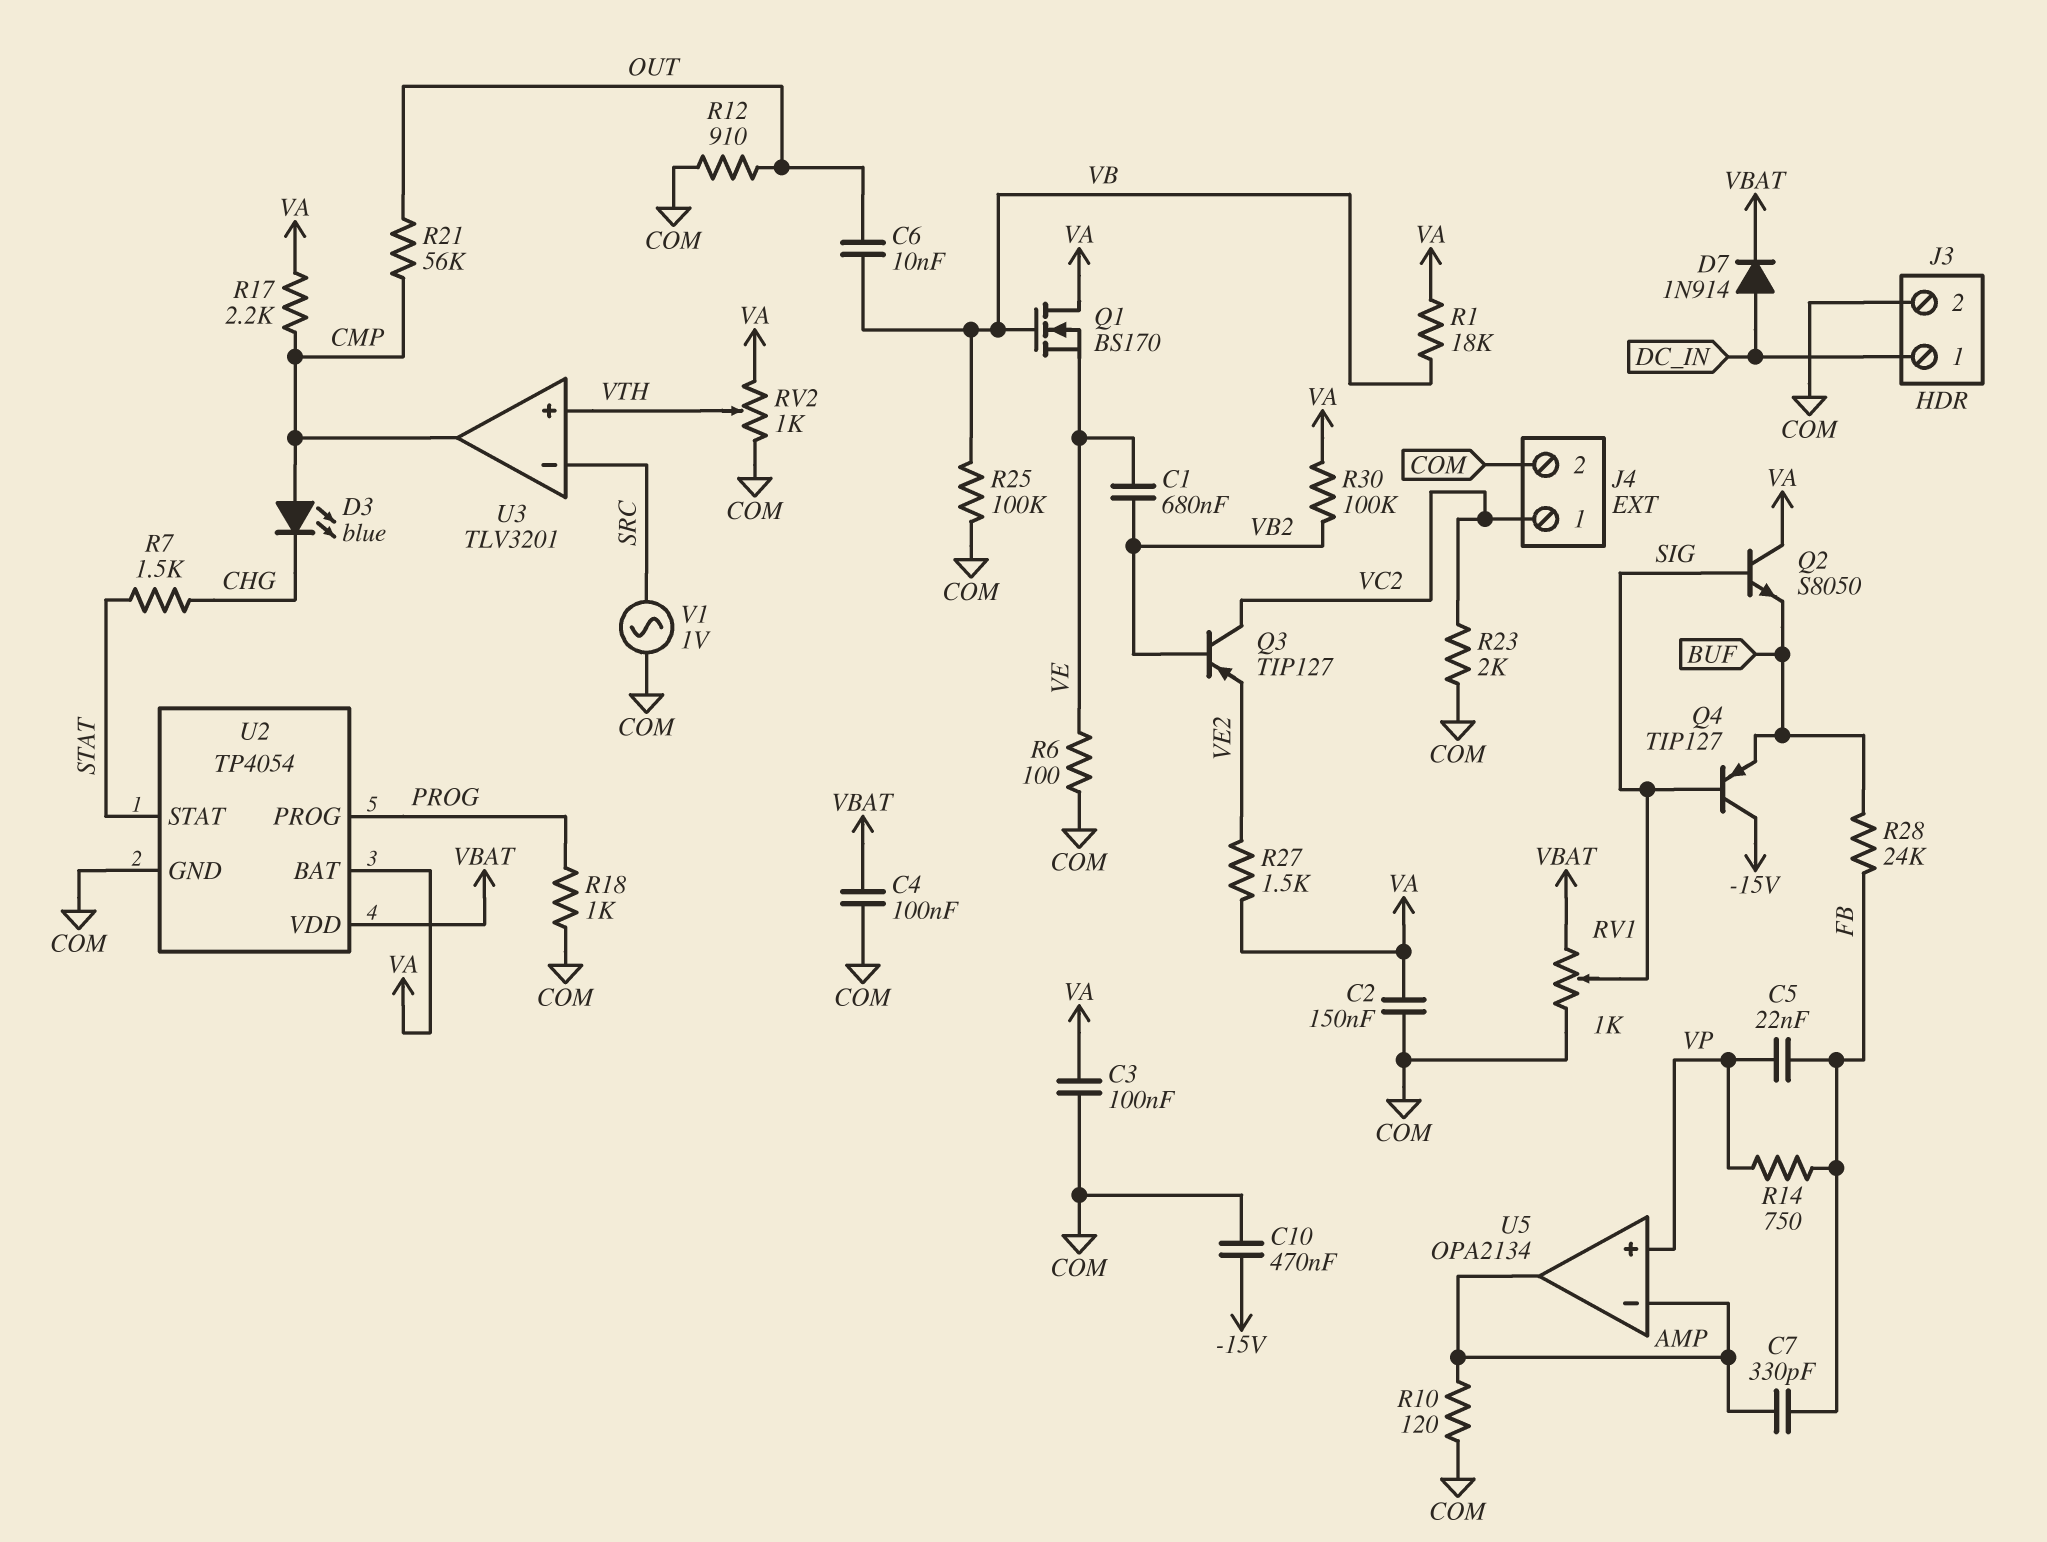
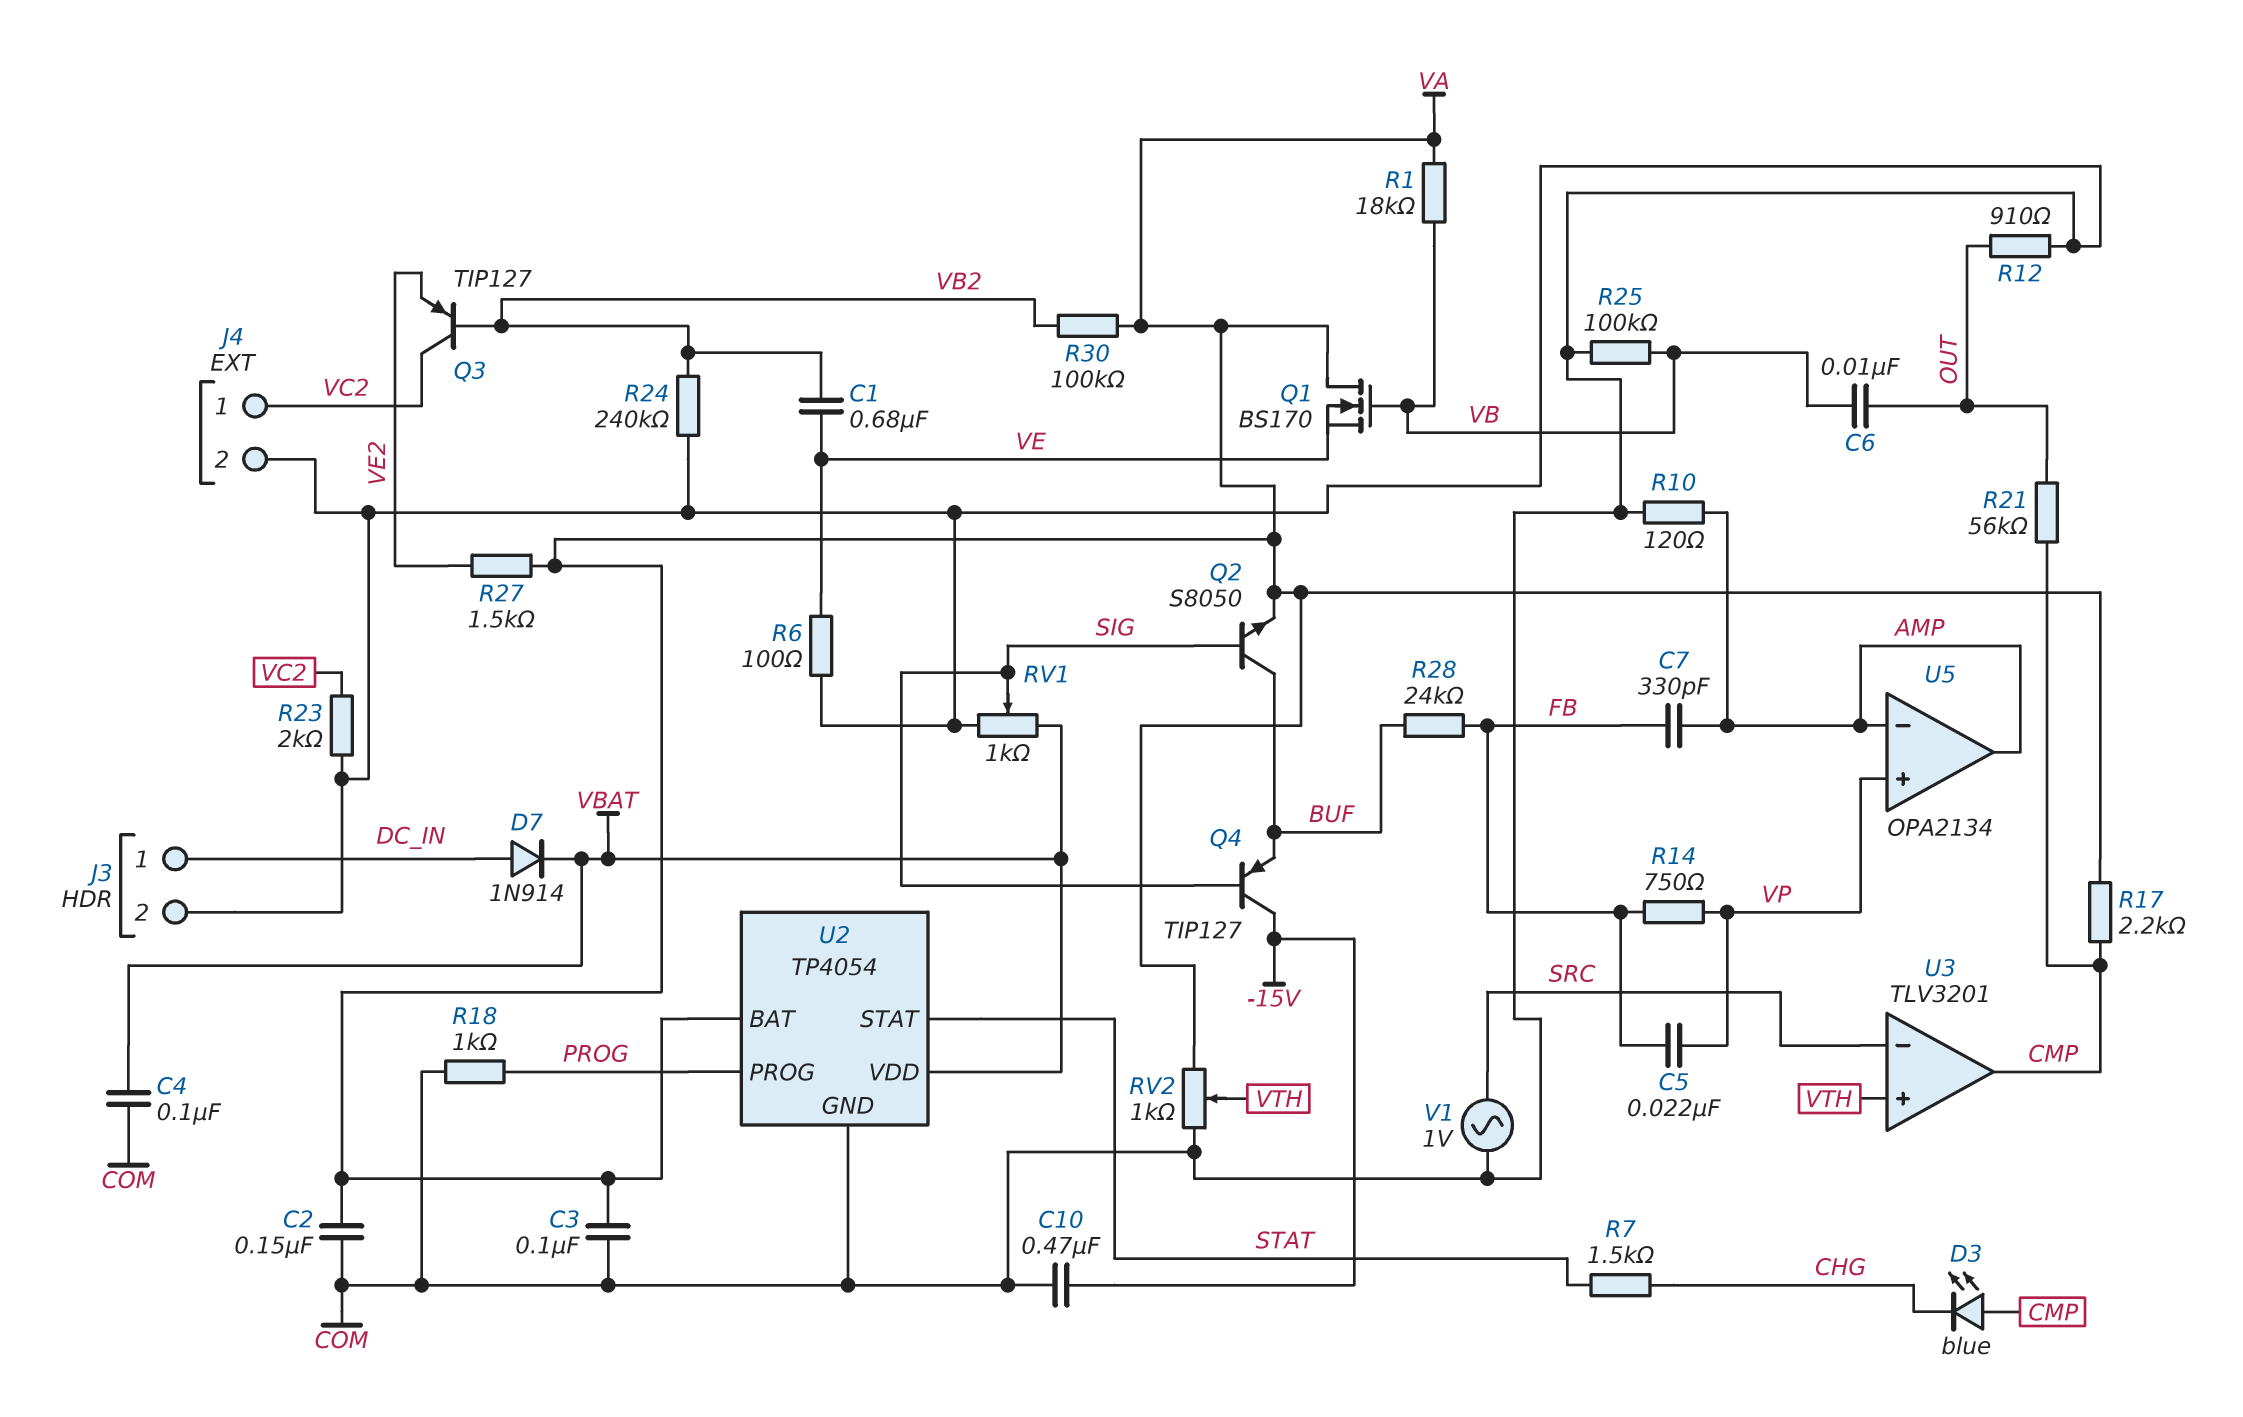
Q2: NPN S8050 (B SIG, C VA, E BUF) -> NPN S8050 (B SIG, C BUF, E VA)
R24: none -> 240k (COM, VB2)

